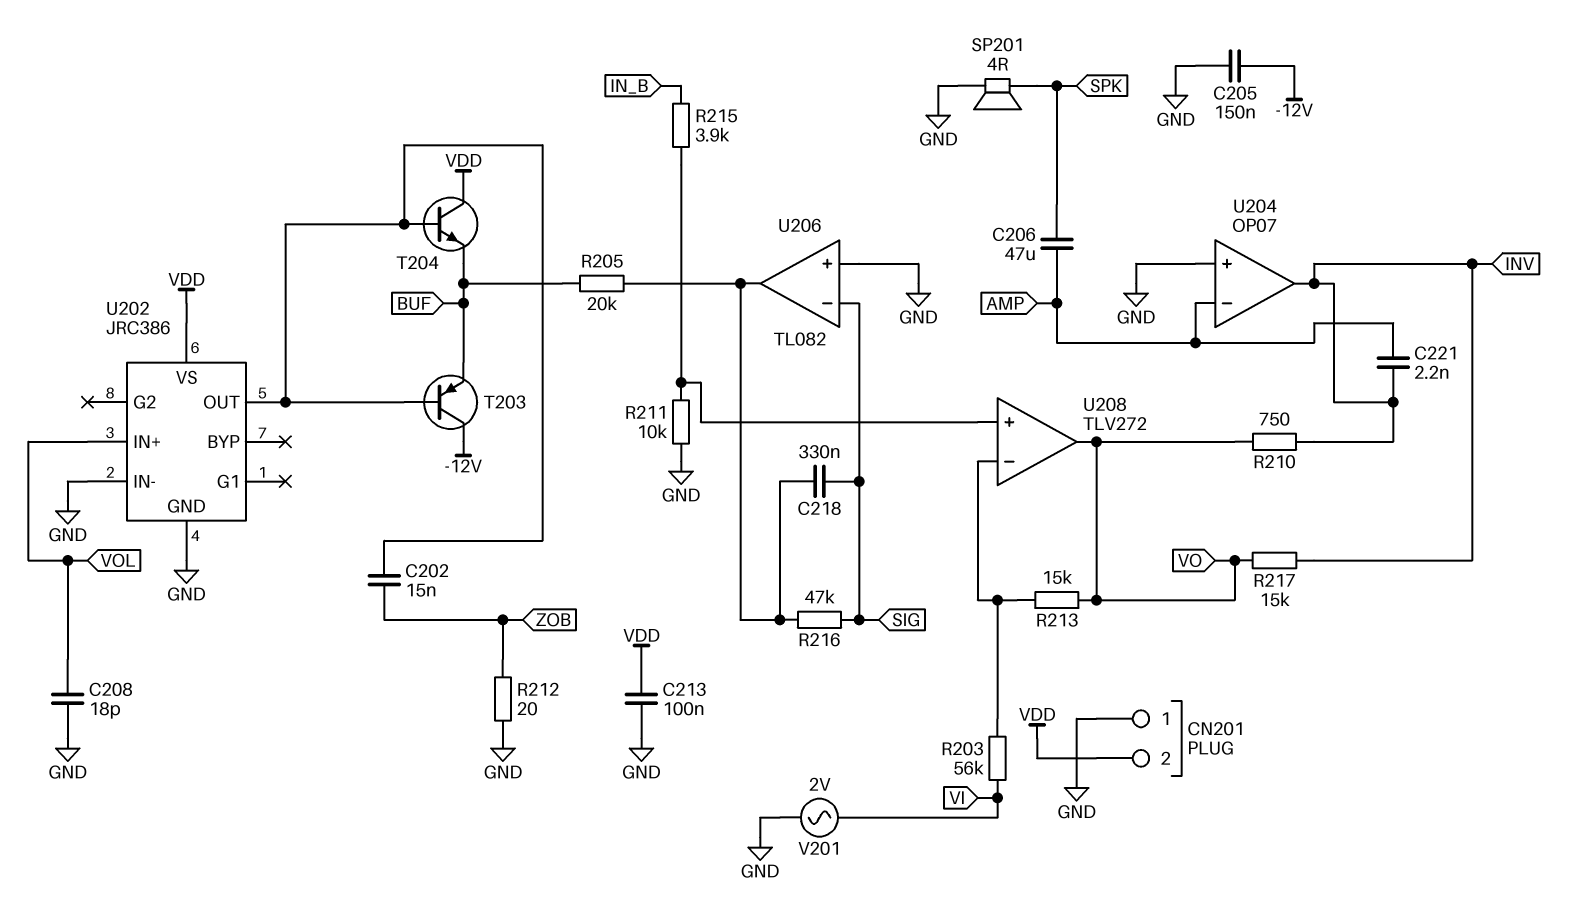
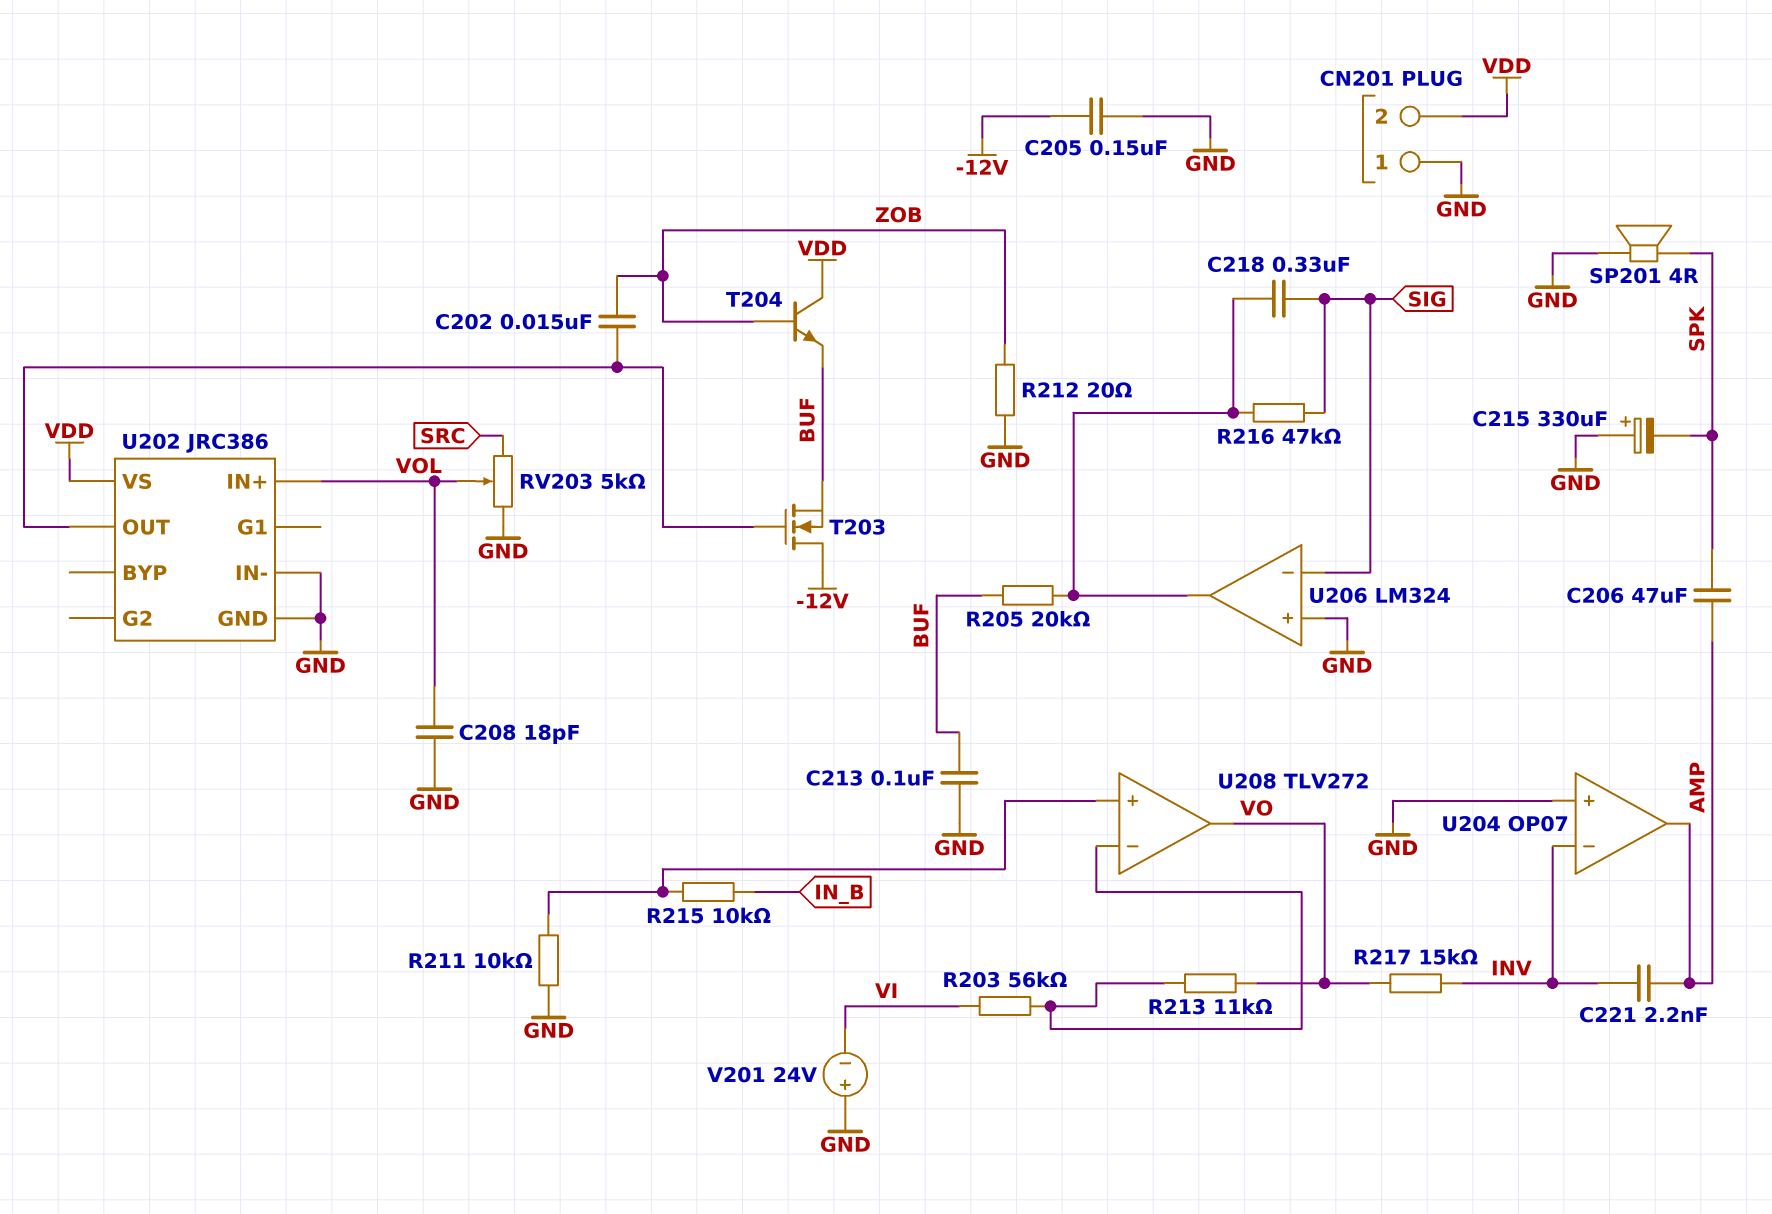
C213: 100nF (GND, VDD) -> 100nF (BUF, GND)
C215: none -> 330uF (plus GND, minus SPK)
R210: 750 (INV, VO) -> none
R213: 15k (U208/in-, VO) -> 11k (U208/in-, VO)
R215: 3.9k (IN_B, U208/in+) -> 10k (IN_B, U208/in+)
RV203: none -> 5k (GND, SRC, wiper VOL)
T203: PNP (B U202/OUT, C -12V, E BUF) -> NMOS (G U202/OUT, D -12V, S BUF)
T204: NPN (B U202/OUT, C VDD, E BUF) -> NPN (B ZOB, C VDD, E BUF)
U204 pin in-: AMP -> INV
U204 pin out: INV -> AMP
U206: TL082 -> LM324
V201: AC 2V (GND, VI) -> 24V (plus GND, minus VI)

